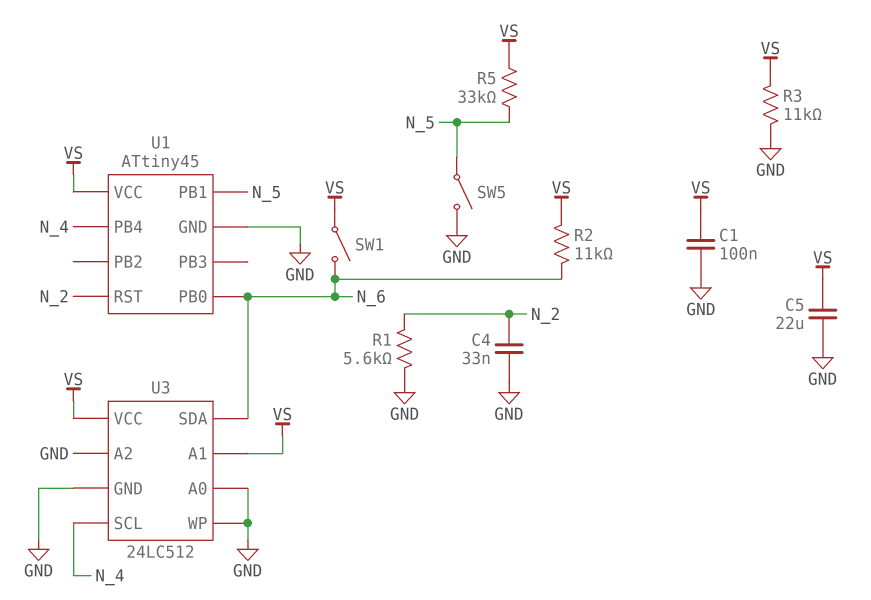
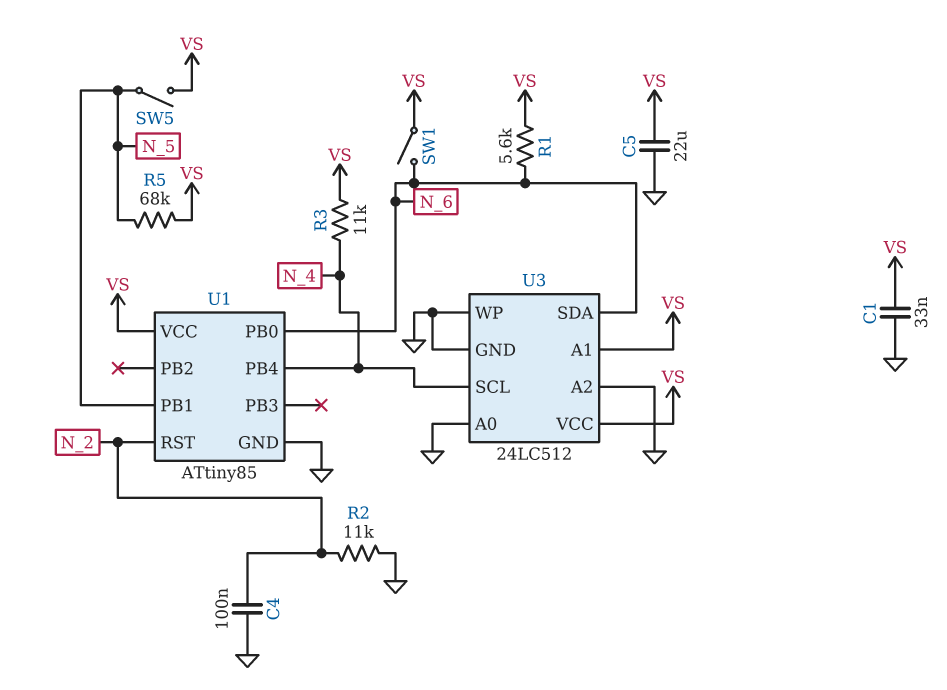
C1: 100nF (GND, VS) -> 33nF (GND, VS)
C4: 33nF (GND, N_2) -> 100nF (GND, N_2)
R1: 5.6k (GND, N_2) -> 5.6k (N_6, VS)
R2: 11k (N_6, VS) -> 11k (GND, N_2)
R3: 11k (GND, VS) -> 11k (N_4, VS)
R5: 33k (N_5, VS) -> 68k (N_5, VS)
SW5: switch (GND, N_5) -> switch (N_5, VS)
U1: ATtiny45 -> ATtiny85

